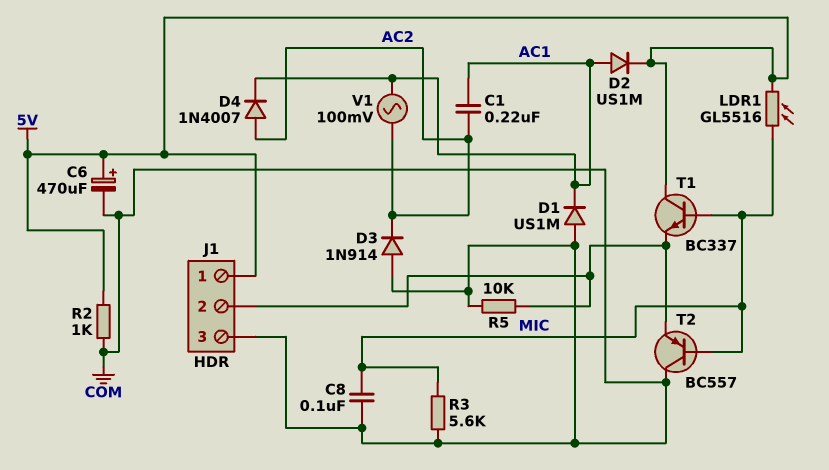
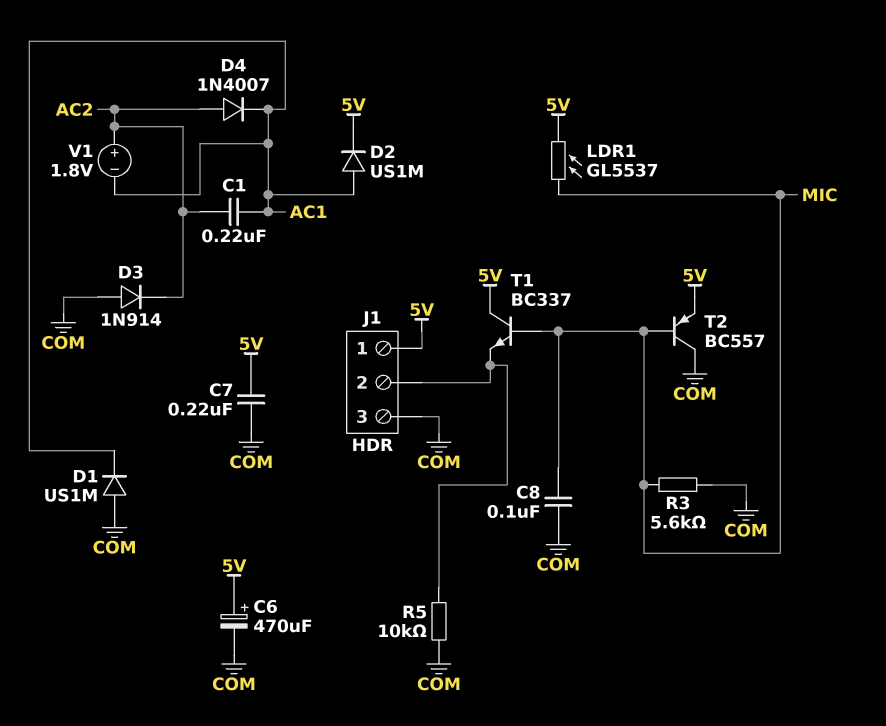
C7: none -> 220nF (5V, COM)
LDR1: GL5516 (5V, MIC) -> GL5537 (5V, MIC)
R2: 1k (5V, COM) -> none
T2: PNP BC557 (B MIC, C COM, E J1/2) -> PNP BC557 (B MIC, C COM, E 5V)
V1: AC 100mV (AC1, AC2) -> 1.8V (plus AC2, minus AC1)

